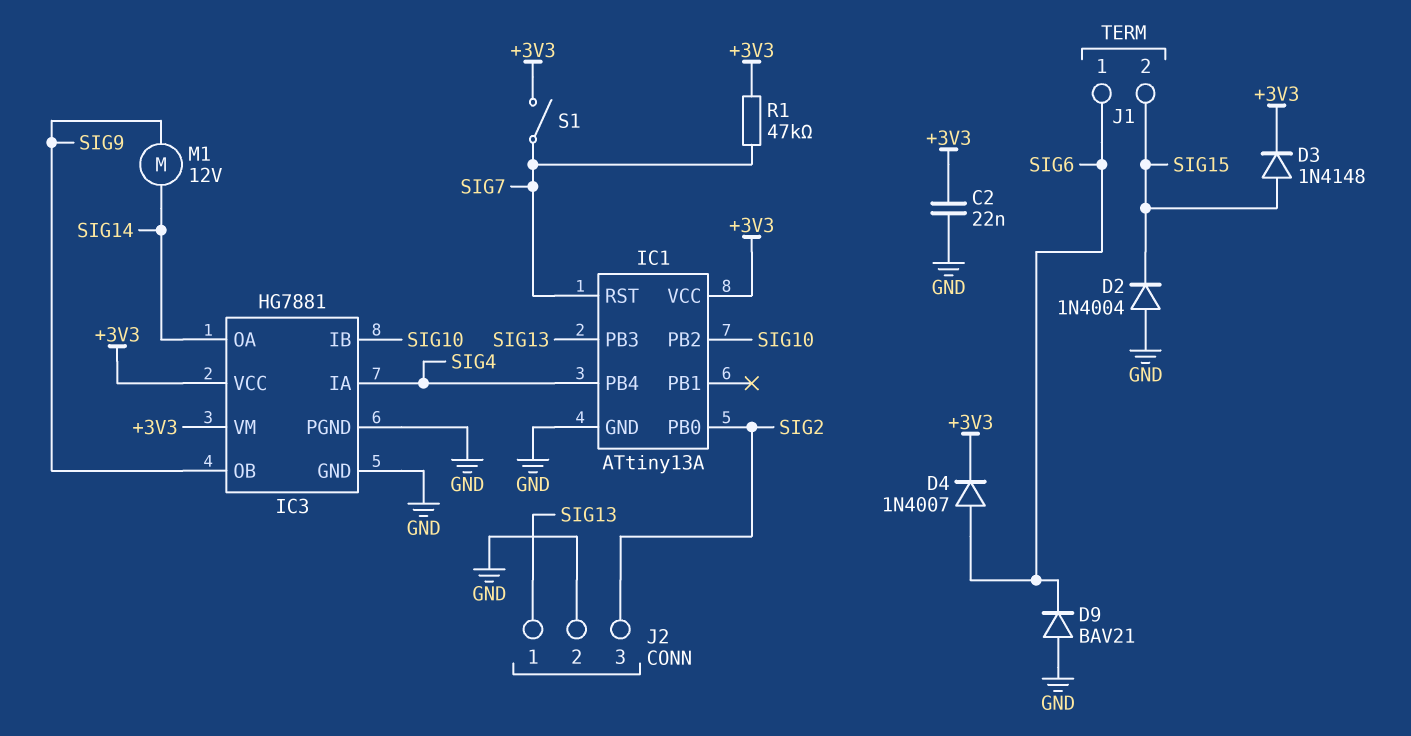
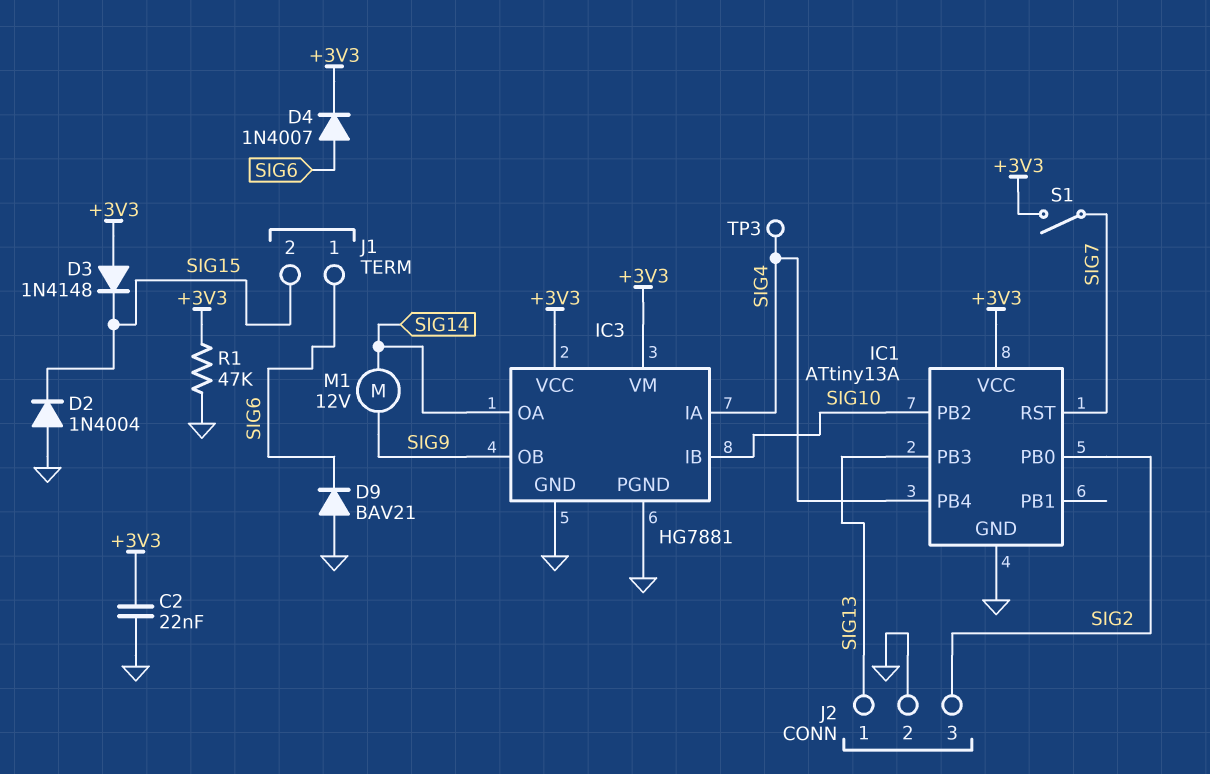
D3: diode 1N4148 (A SIG15, K +3V3) -> diode 1N4148 (A +3V3, K SIG15)
R1: 47k (+3V3, SIG7) -> 47k (+3V3, GND)
TP3: none -> test point (SIG4)

